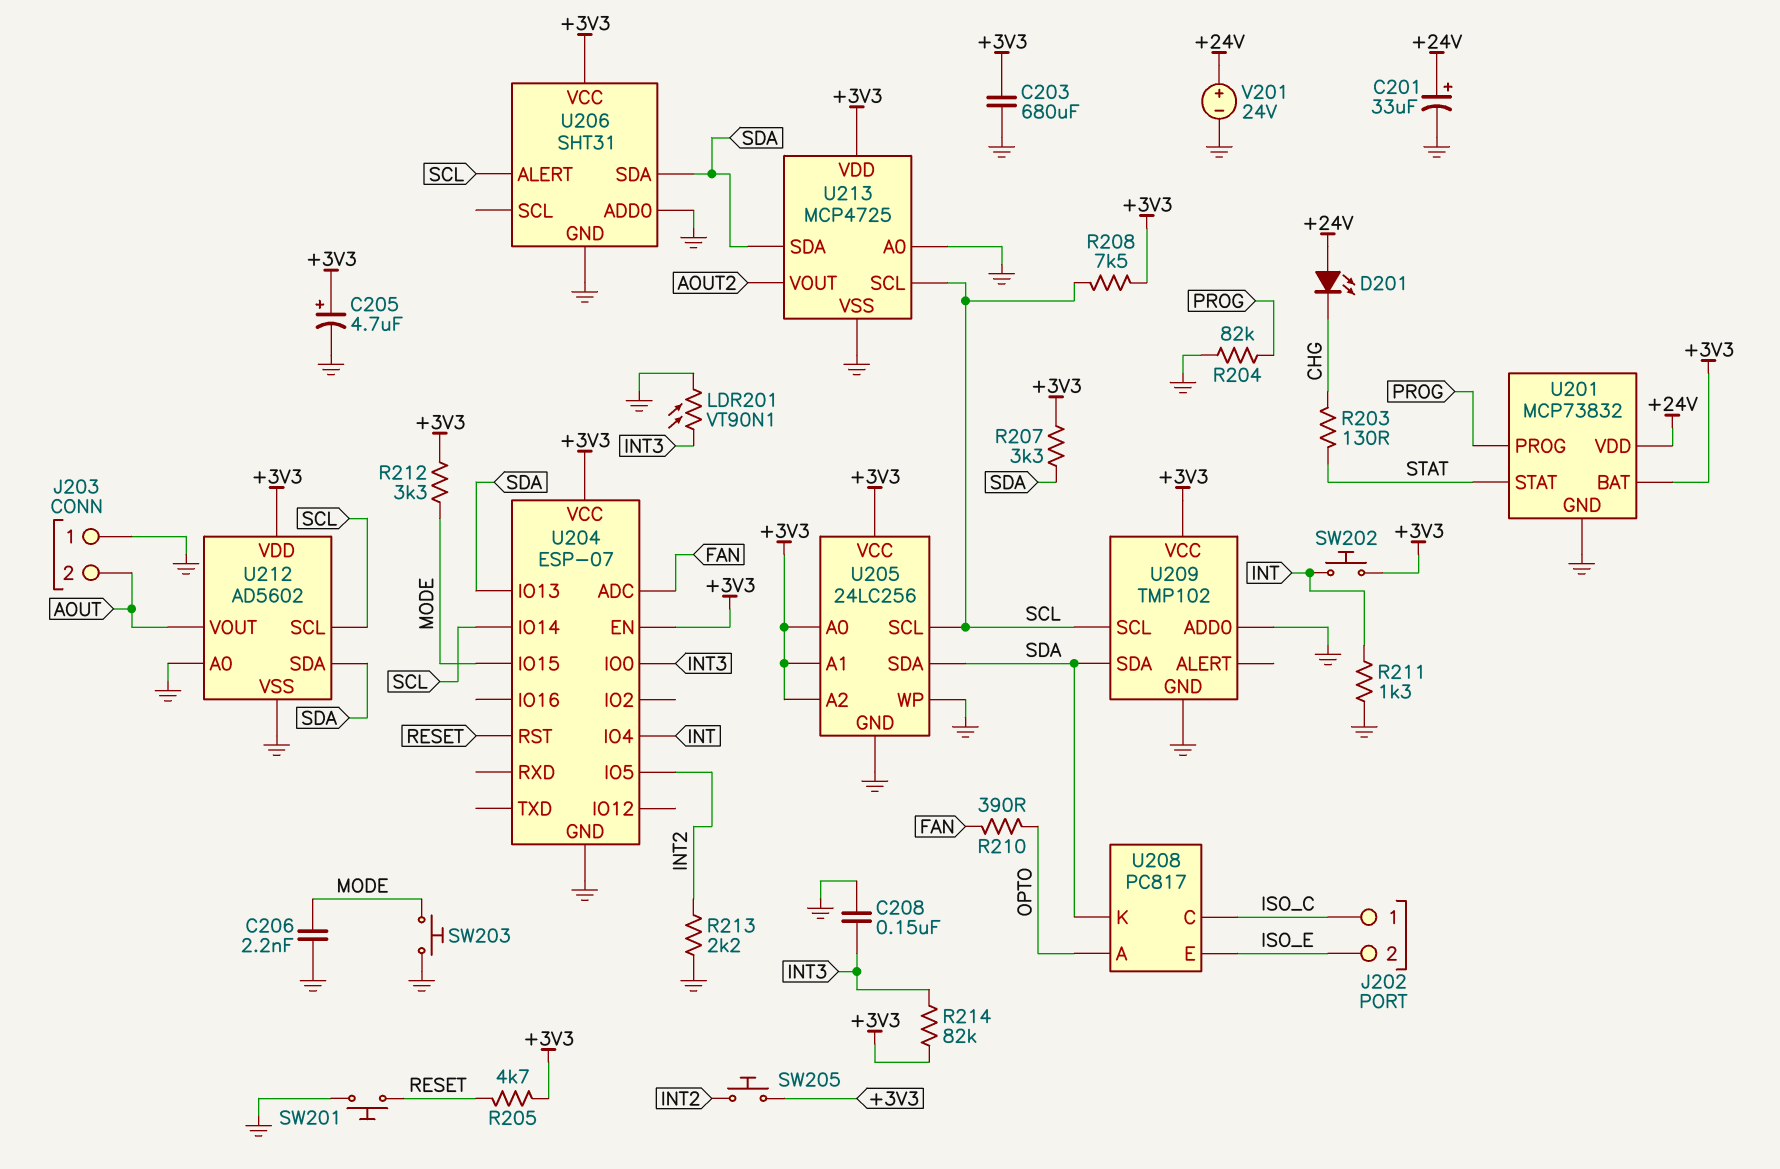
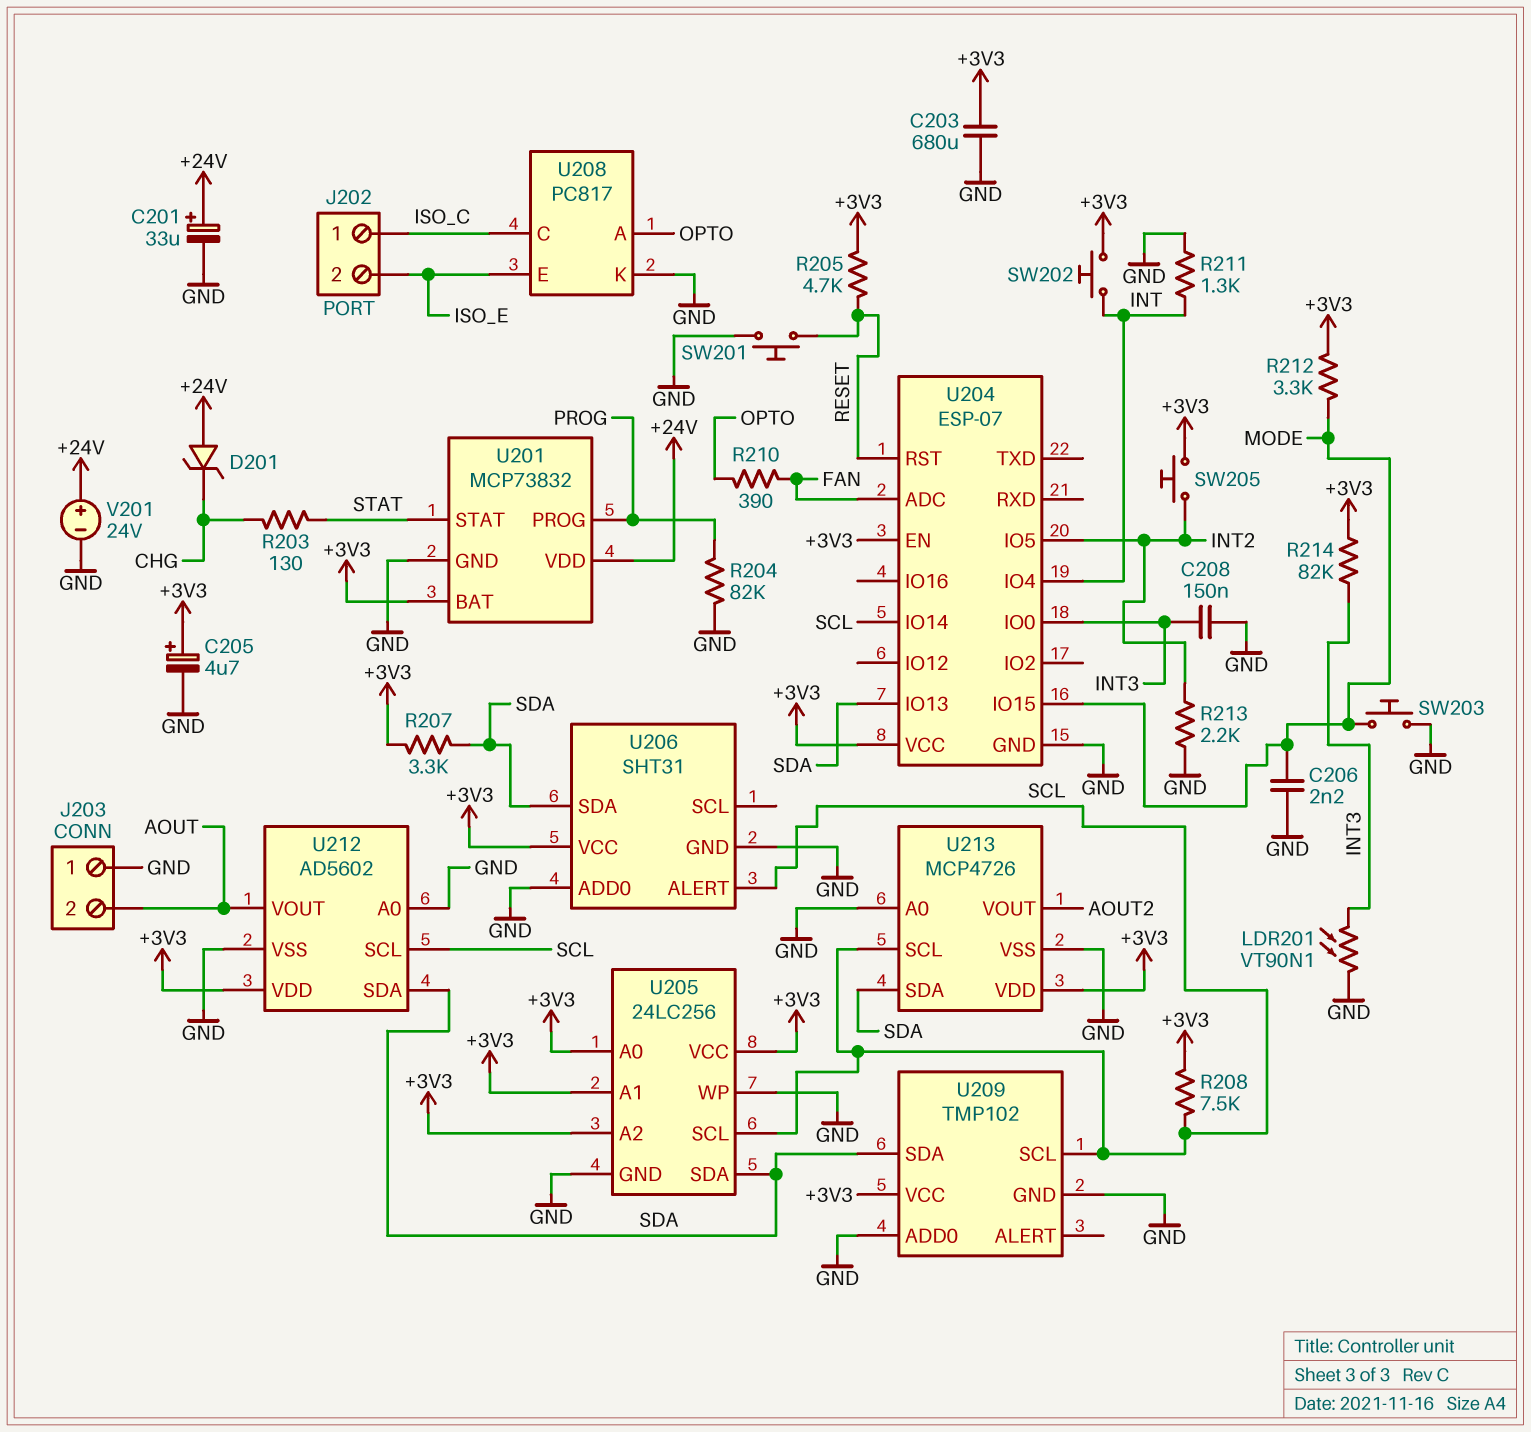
D201: LED (A +24V, K CHG) -> zener (A +24V, K CHG)
U208 pin K: SDA -> GND
U213: MCP4725 -> MCP4726

